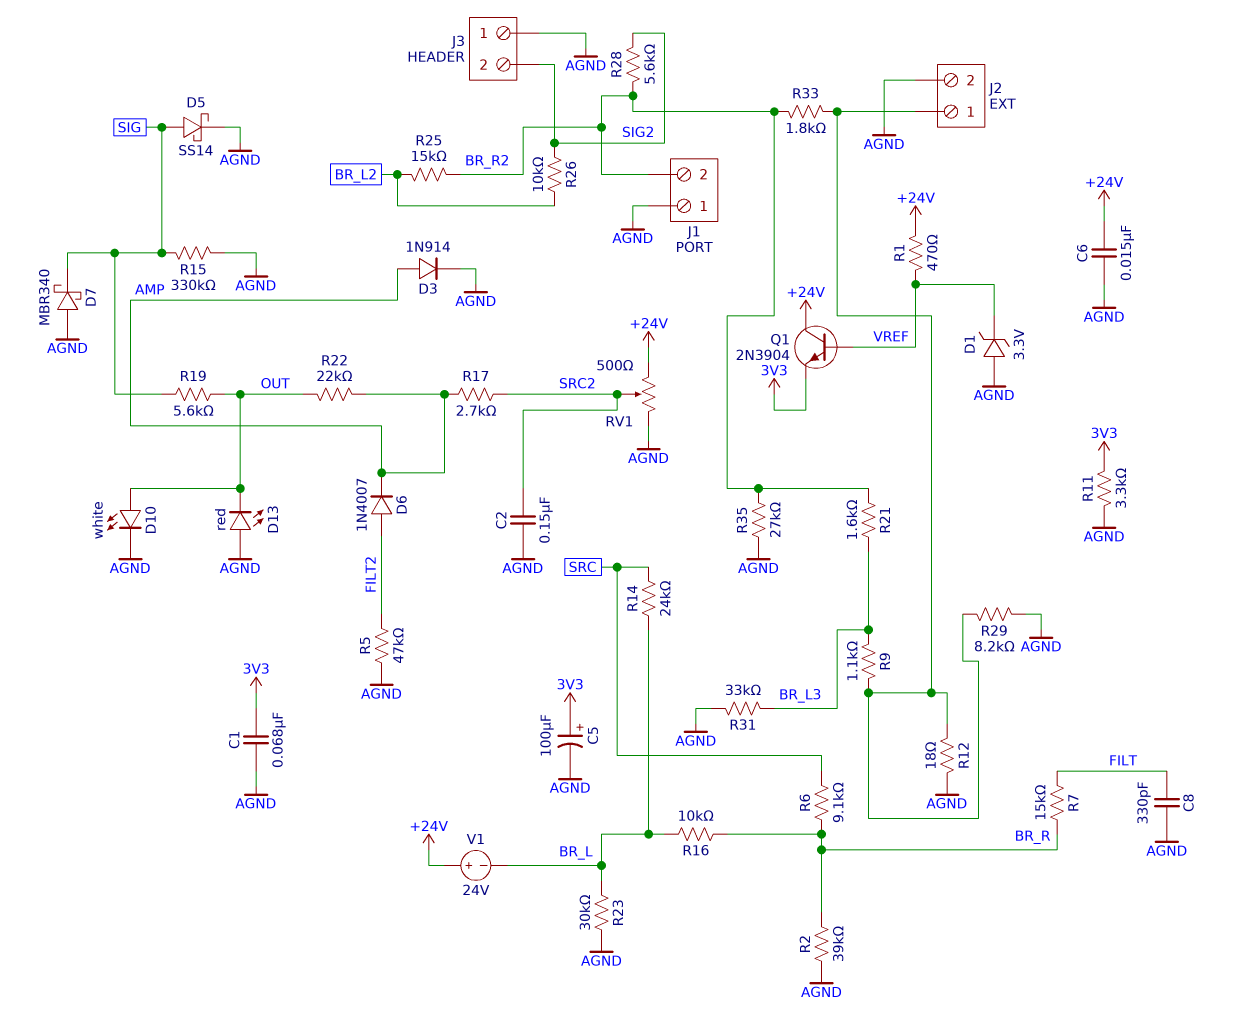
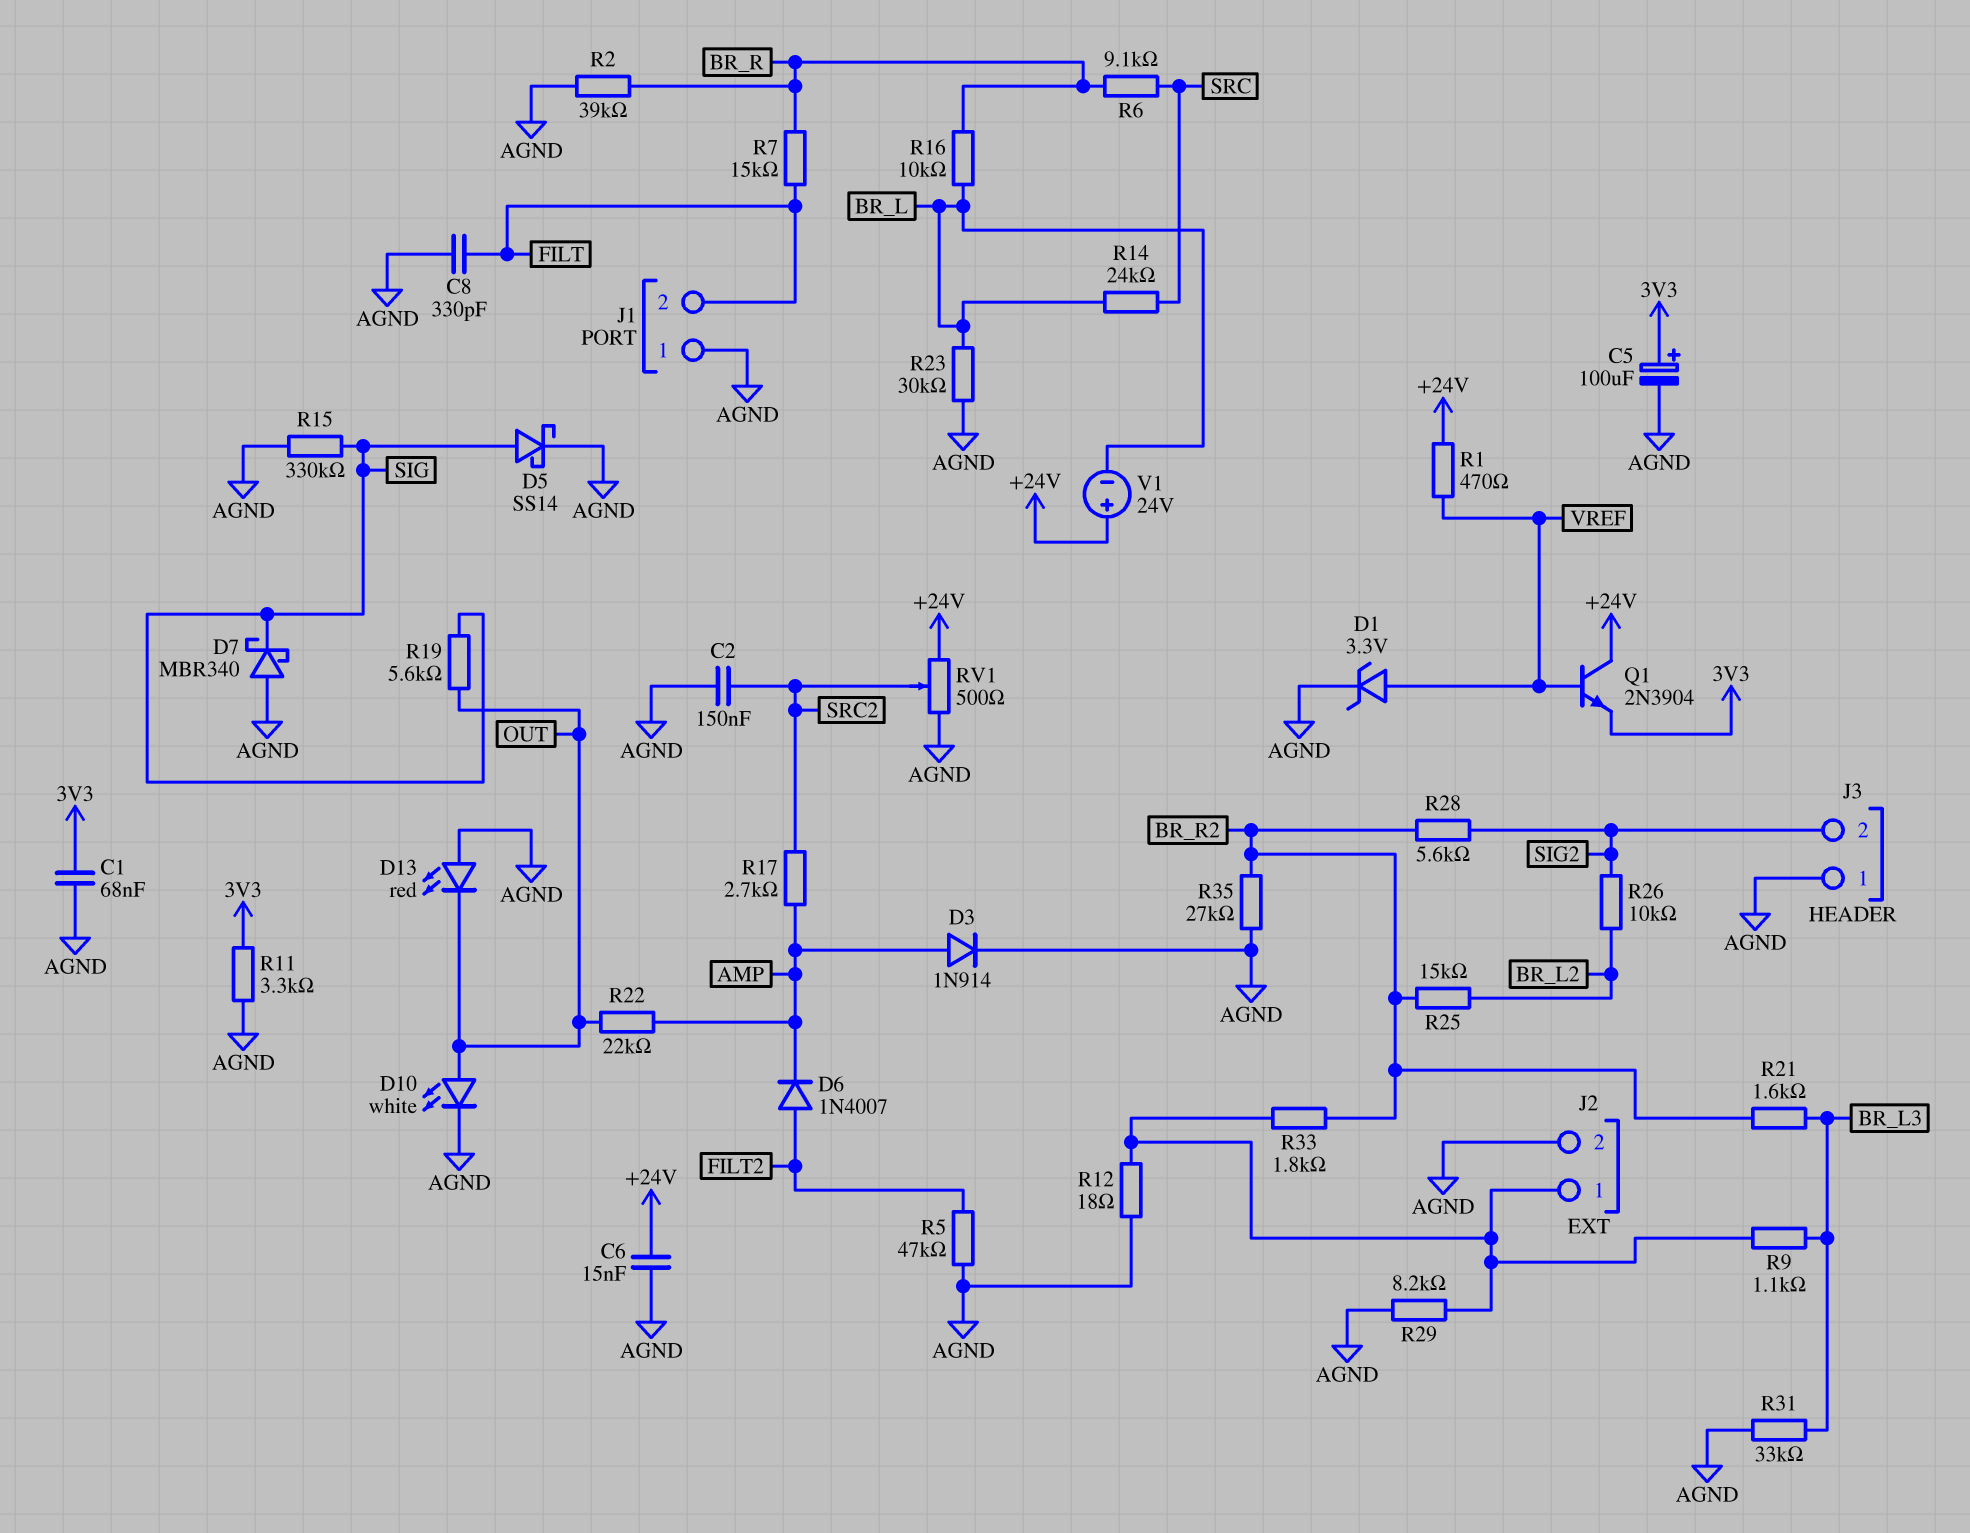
D1: zener 3.3V (A AGND, K VREF) -> zener 3.3V (A VREF, K AGND)
J1 pin 2: BR_R2 -> FILT

